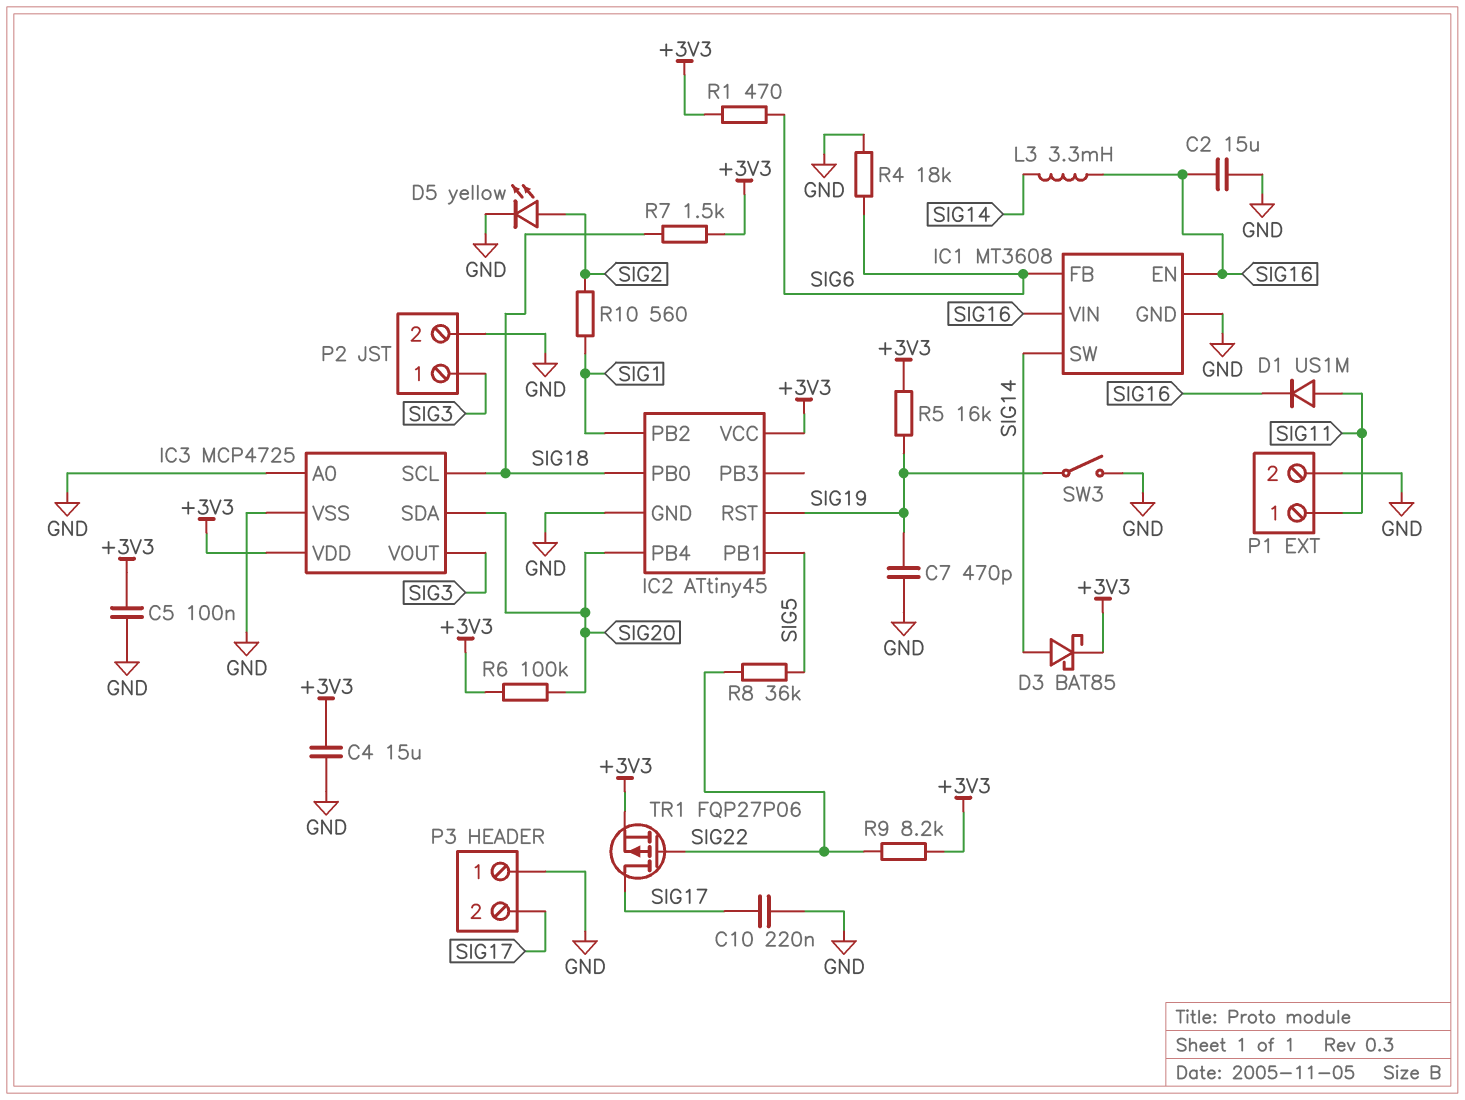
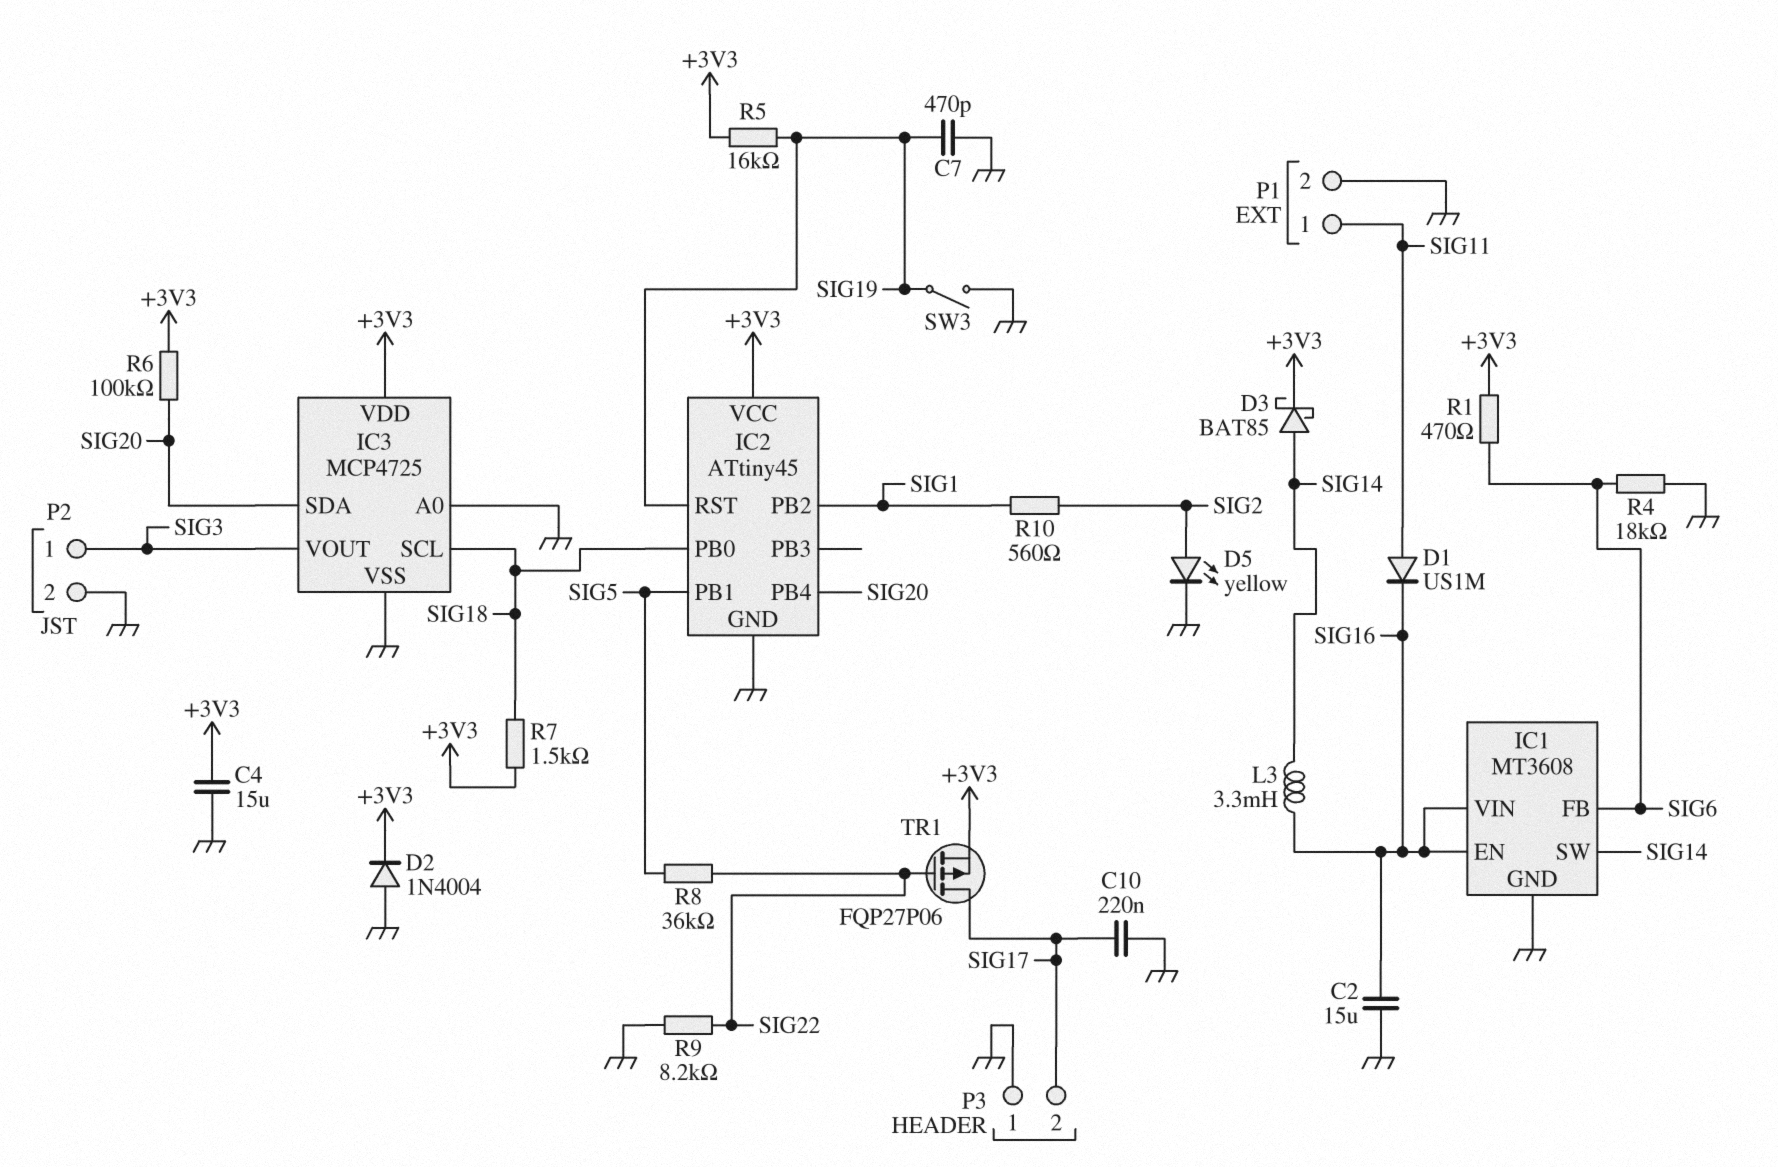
C5: 100nF (+3V3, GND) -> none
D2: none -> diode 1N4004 (A GND, K +3V3)
R9: 8.2k (+3V3, SIG22) -> 8.2k (GND, SIG22)

